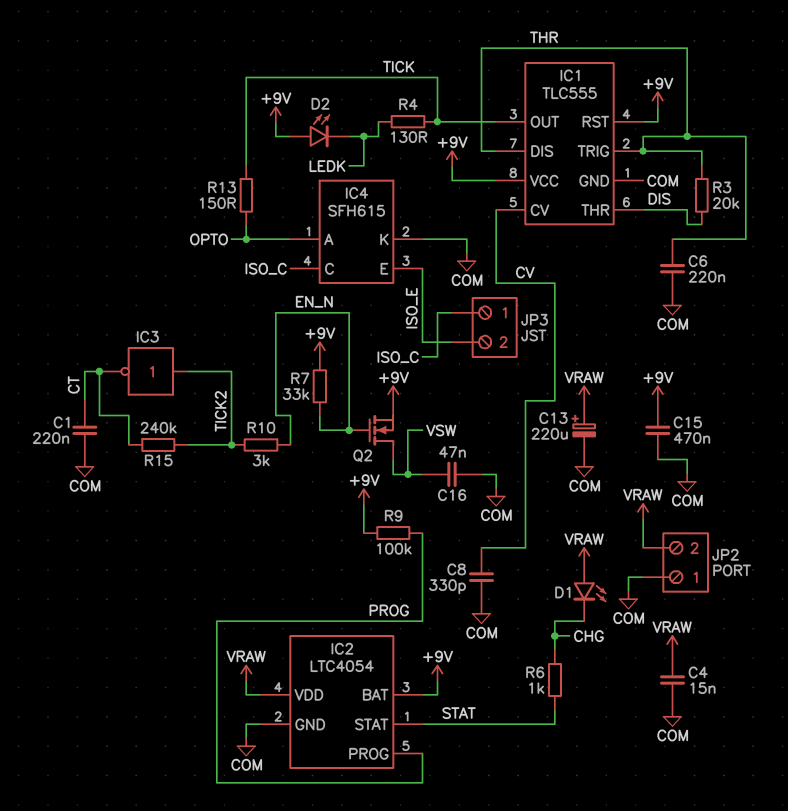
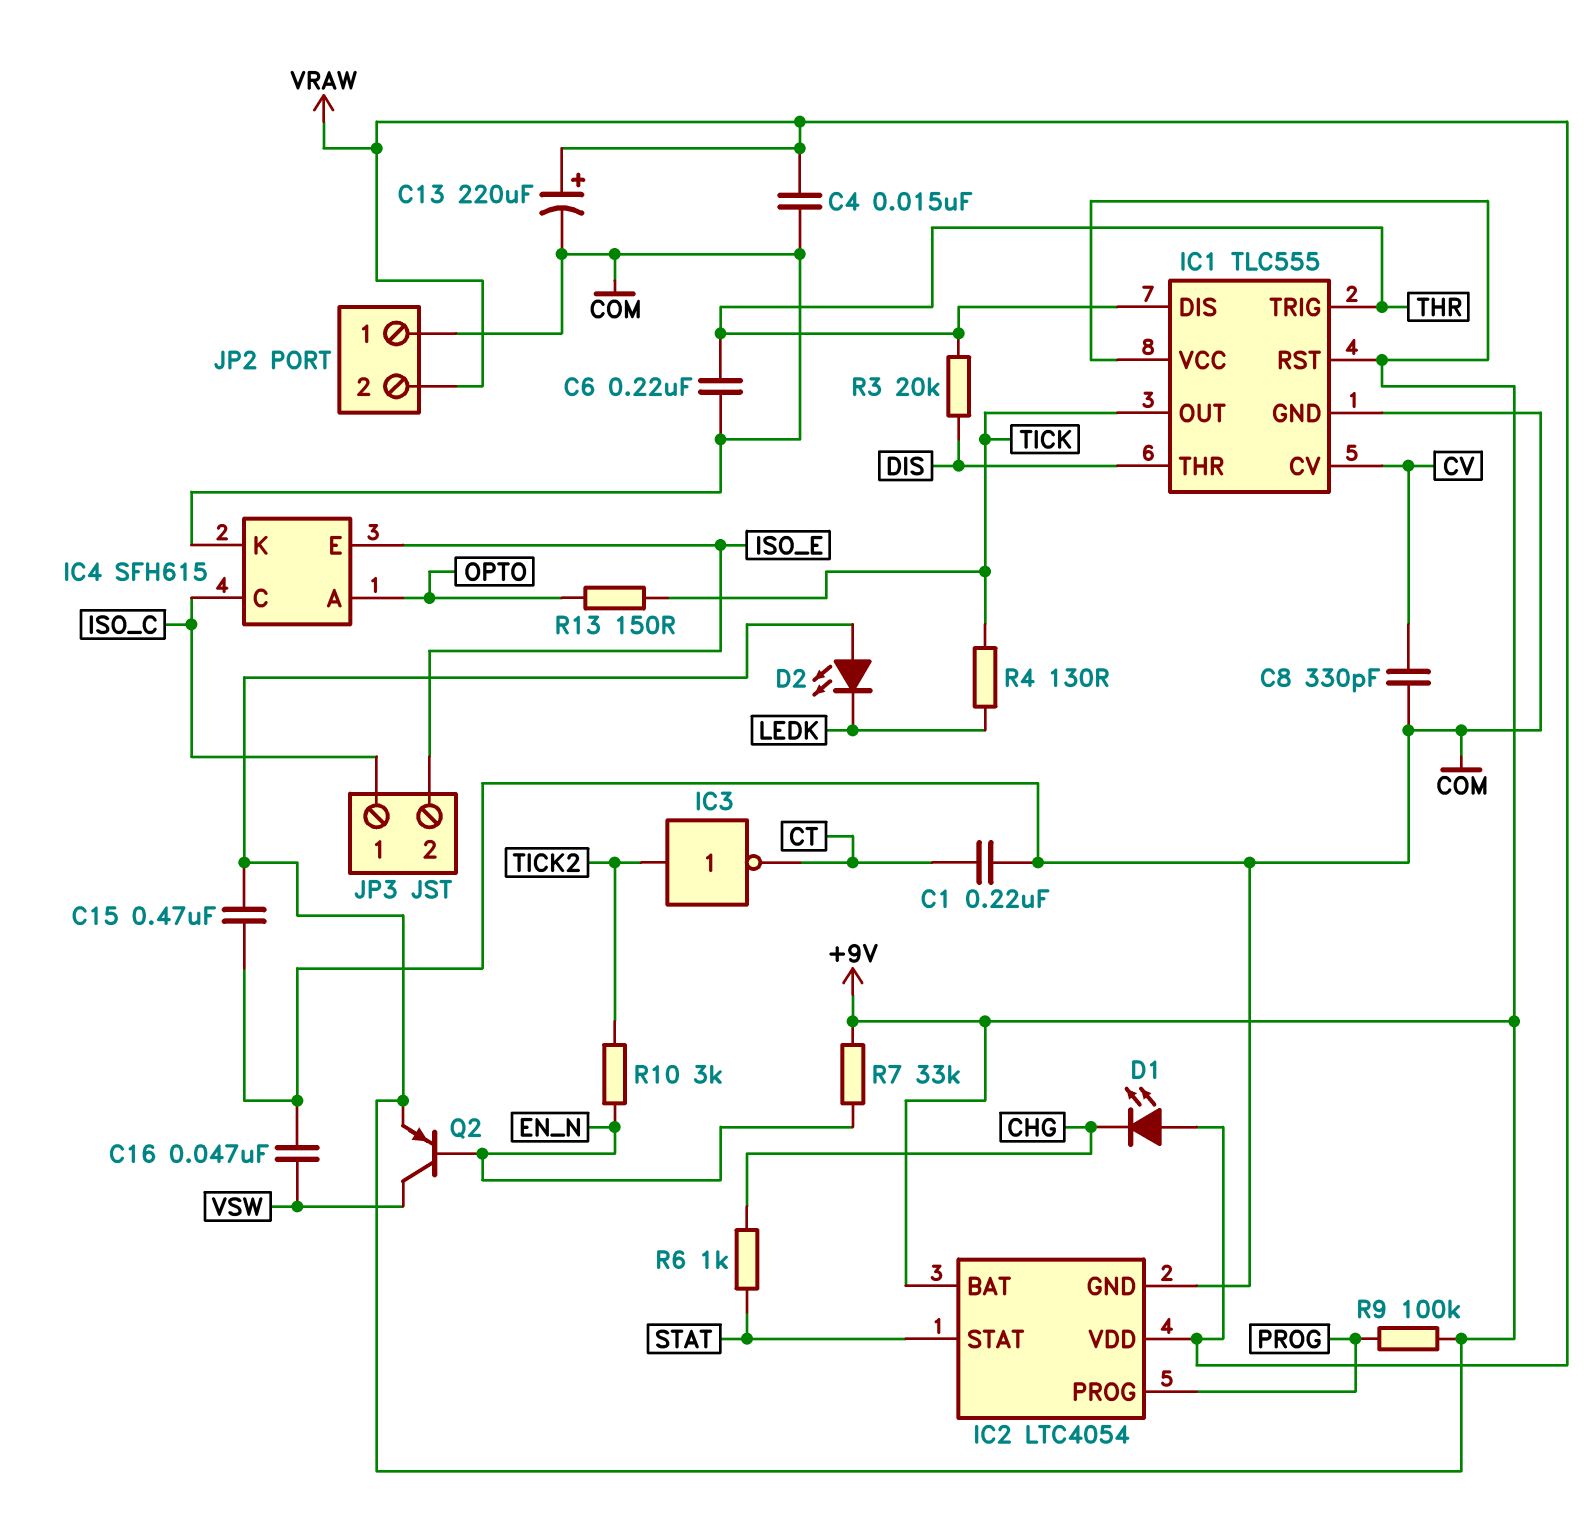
Q2: NMOS (G EN_N, D VSW, S +9V) -> PNP (B EN_N, C VSW, E +9V)
R15: 240k (CT, TICK2) -> none

